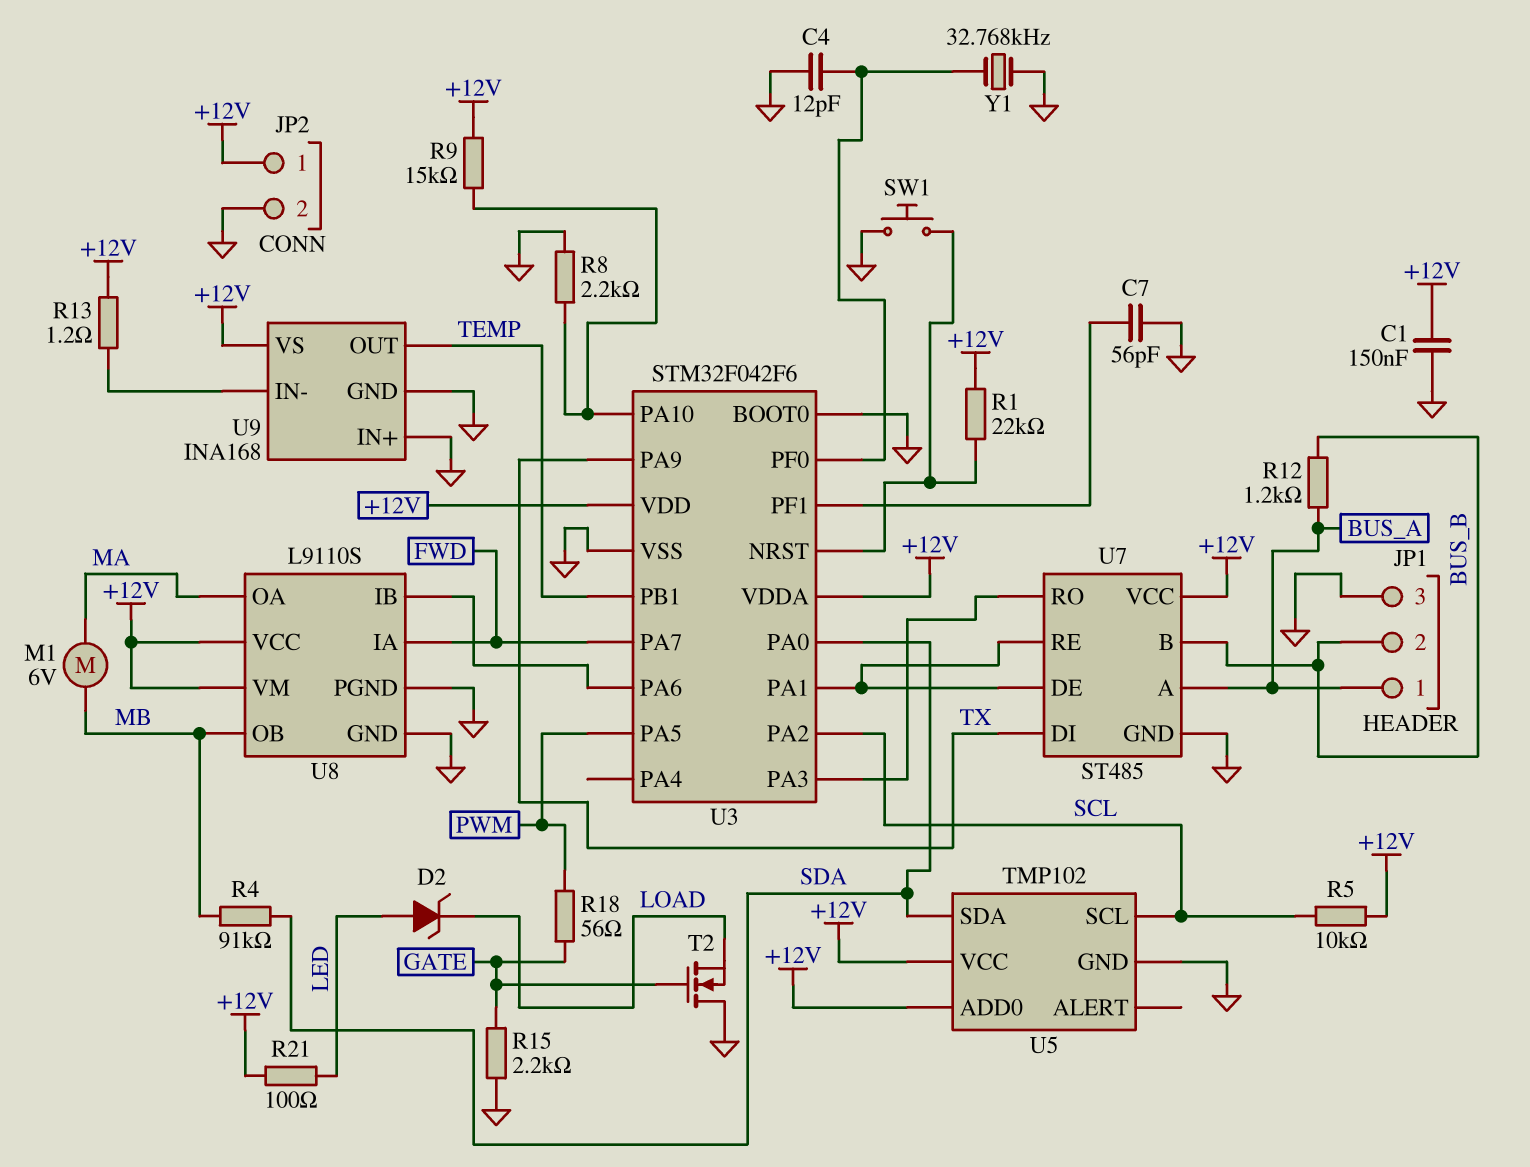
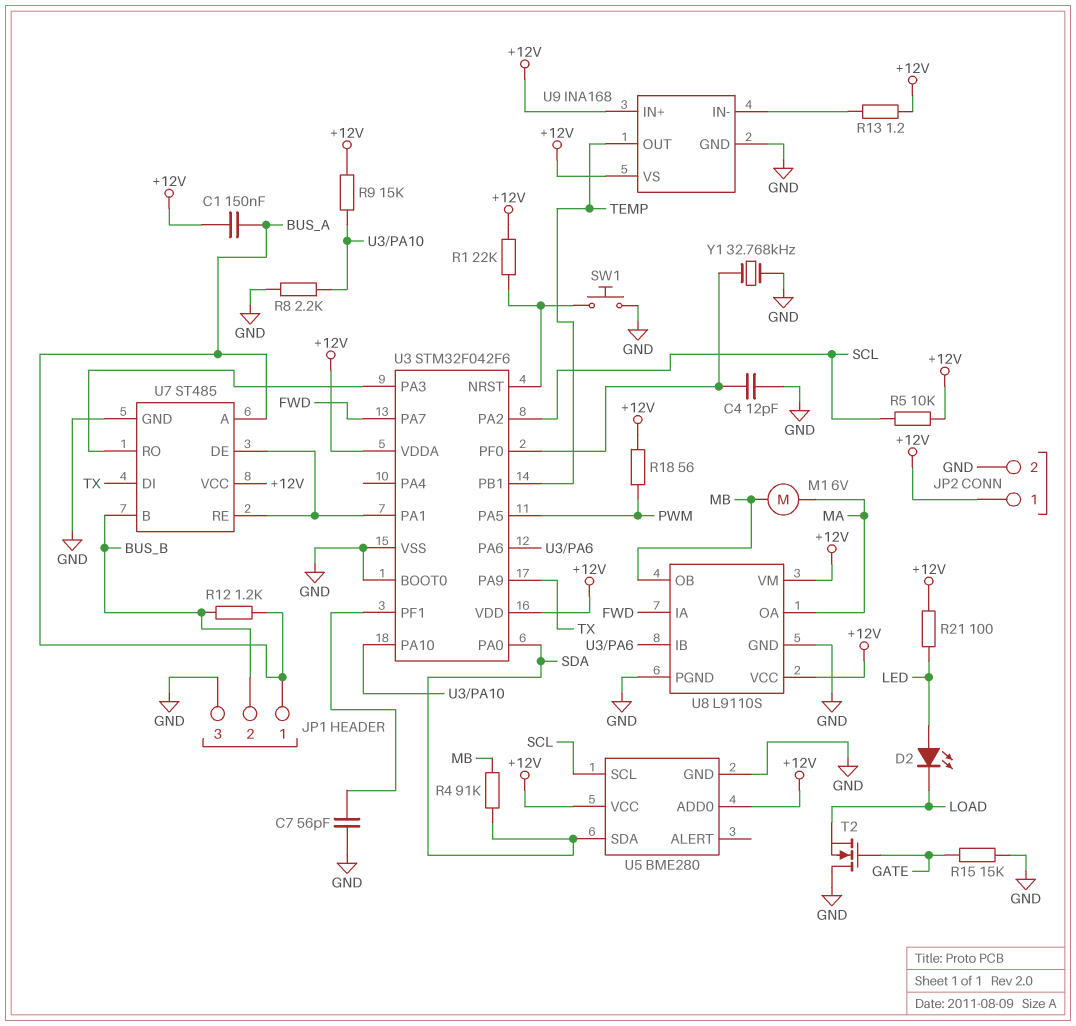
C1: 150nF (+12V, GND) -> 150nF (+12V, BUS_A)
D2: zener (A LED, K LOAD) -> LED (A LED, K LOAD)
R15: 2.2k (GATE, GND) -> 15k (GATE, GND)
R18: 56 (GATE, PWM) -> 56 (+12V, PWM)
U5: TMP102 -> BME280
U9 pin IN+: GND -> +12V

